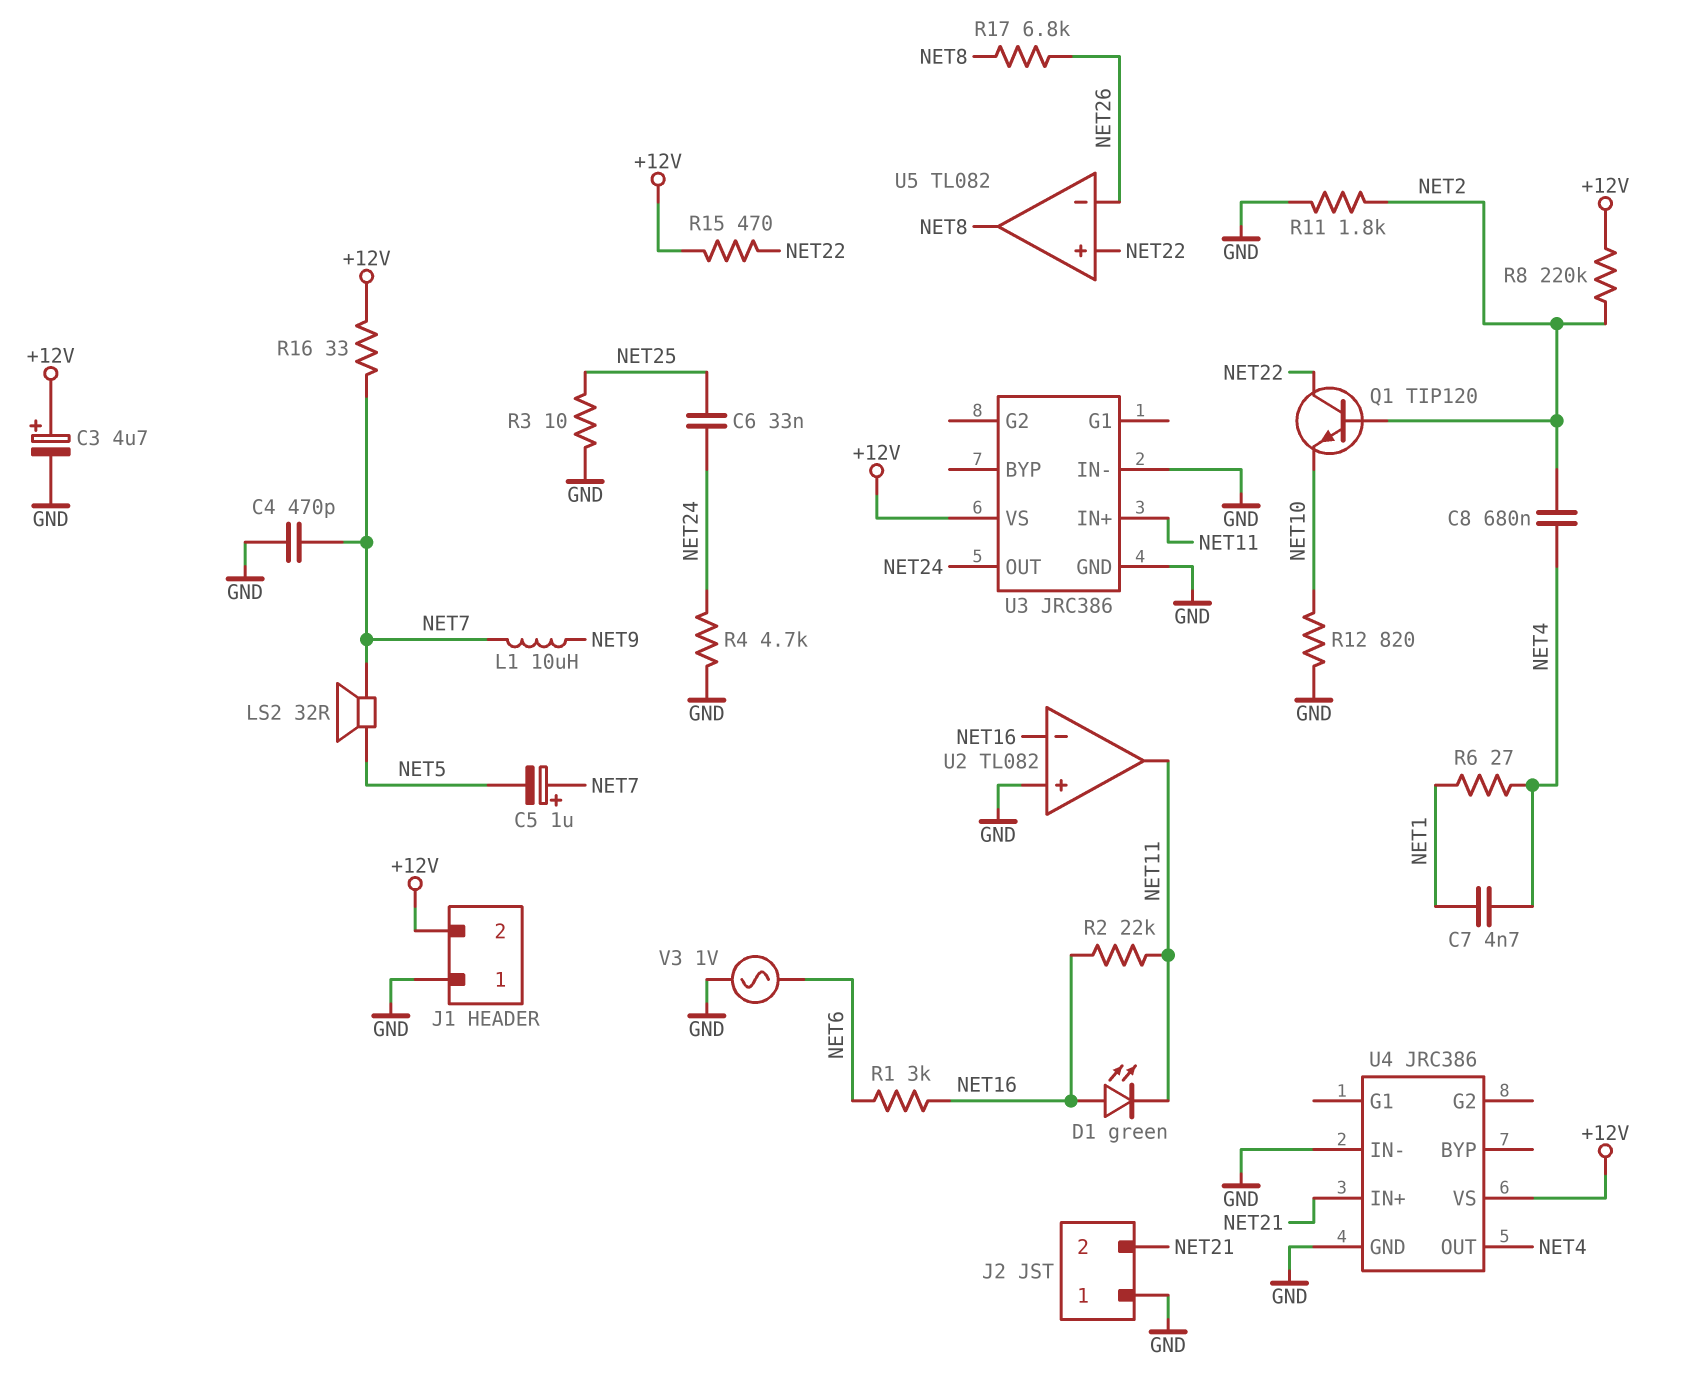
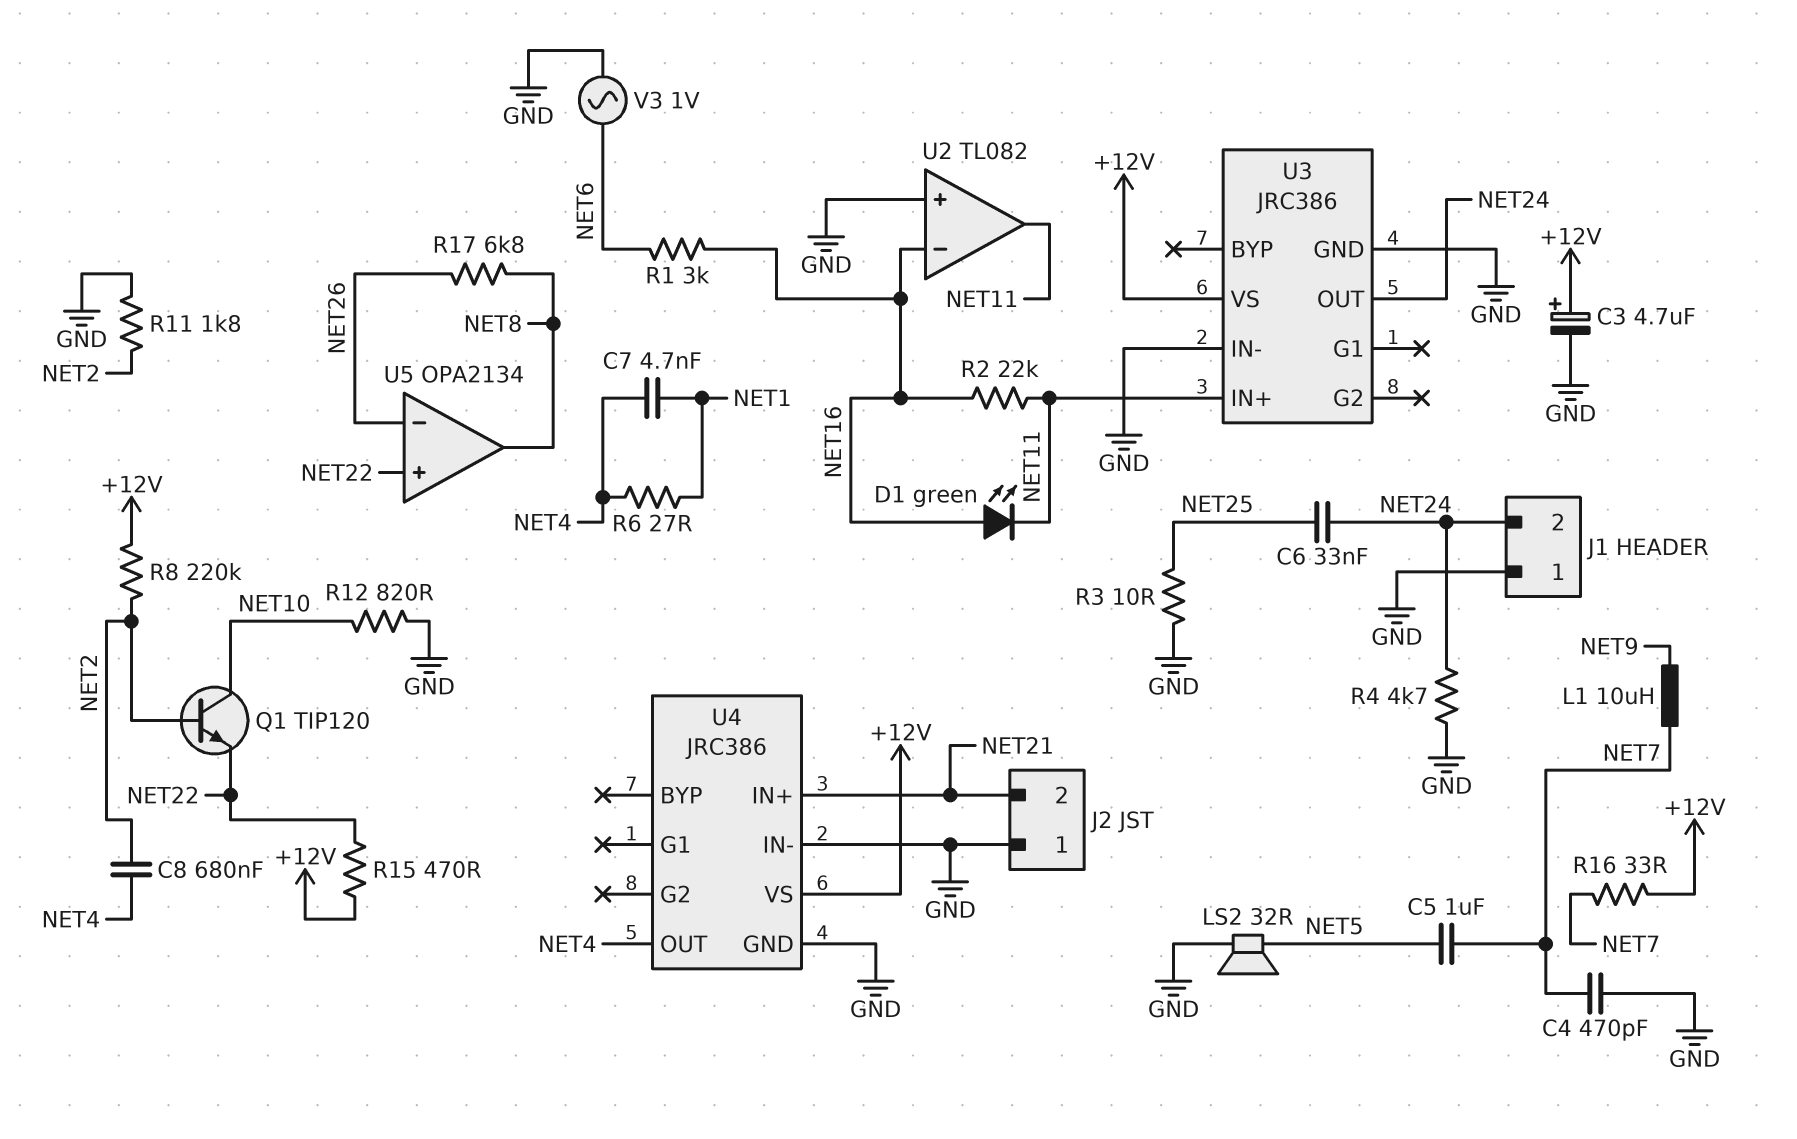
C5: 1uF (plus NET7, minus NET5) -> 1uF (NET5, NET7)
J1 pin 2: +12V -> NET24
LS2: speaker 32R (NET5, NET7) -> speaker 32R (GND, NET5)
Q1: NPN TIP120 (B NET2, C NET22, E NET10) -> NPN TIP120 (B NET2, C NET10, E NET22)
U5: TL082 -> OPA2134

